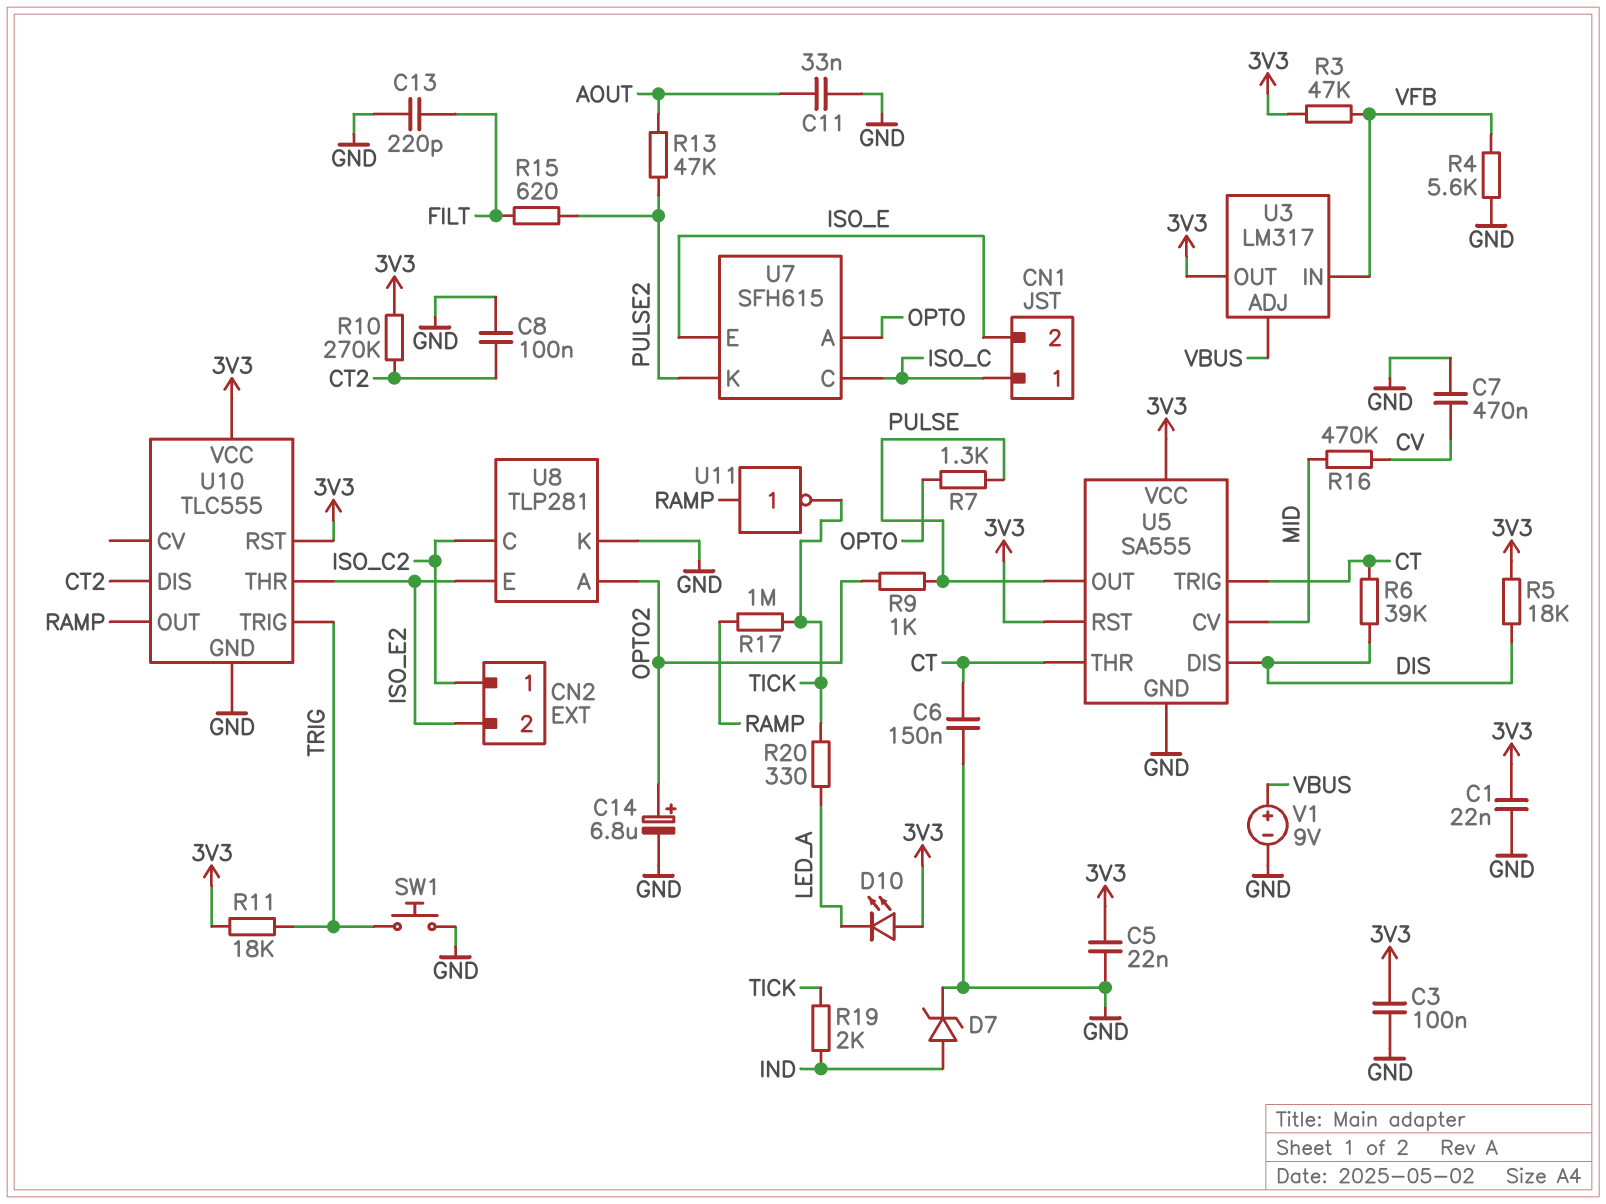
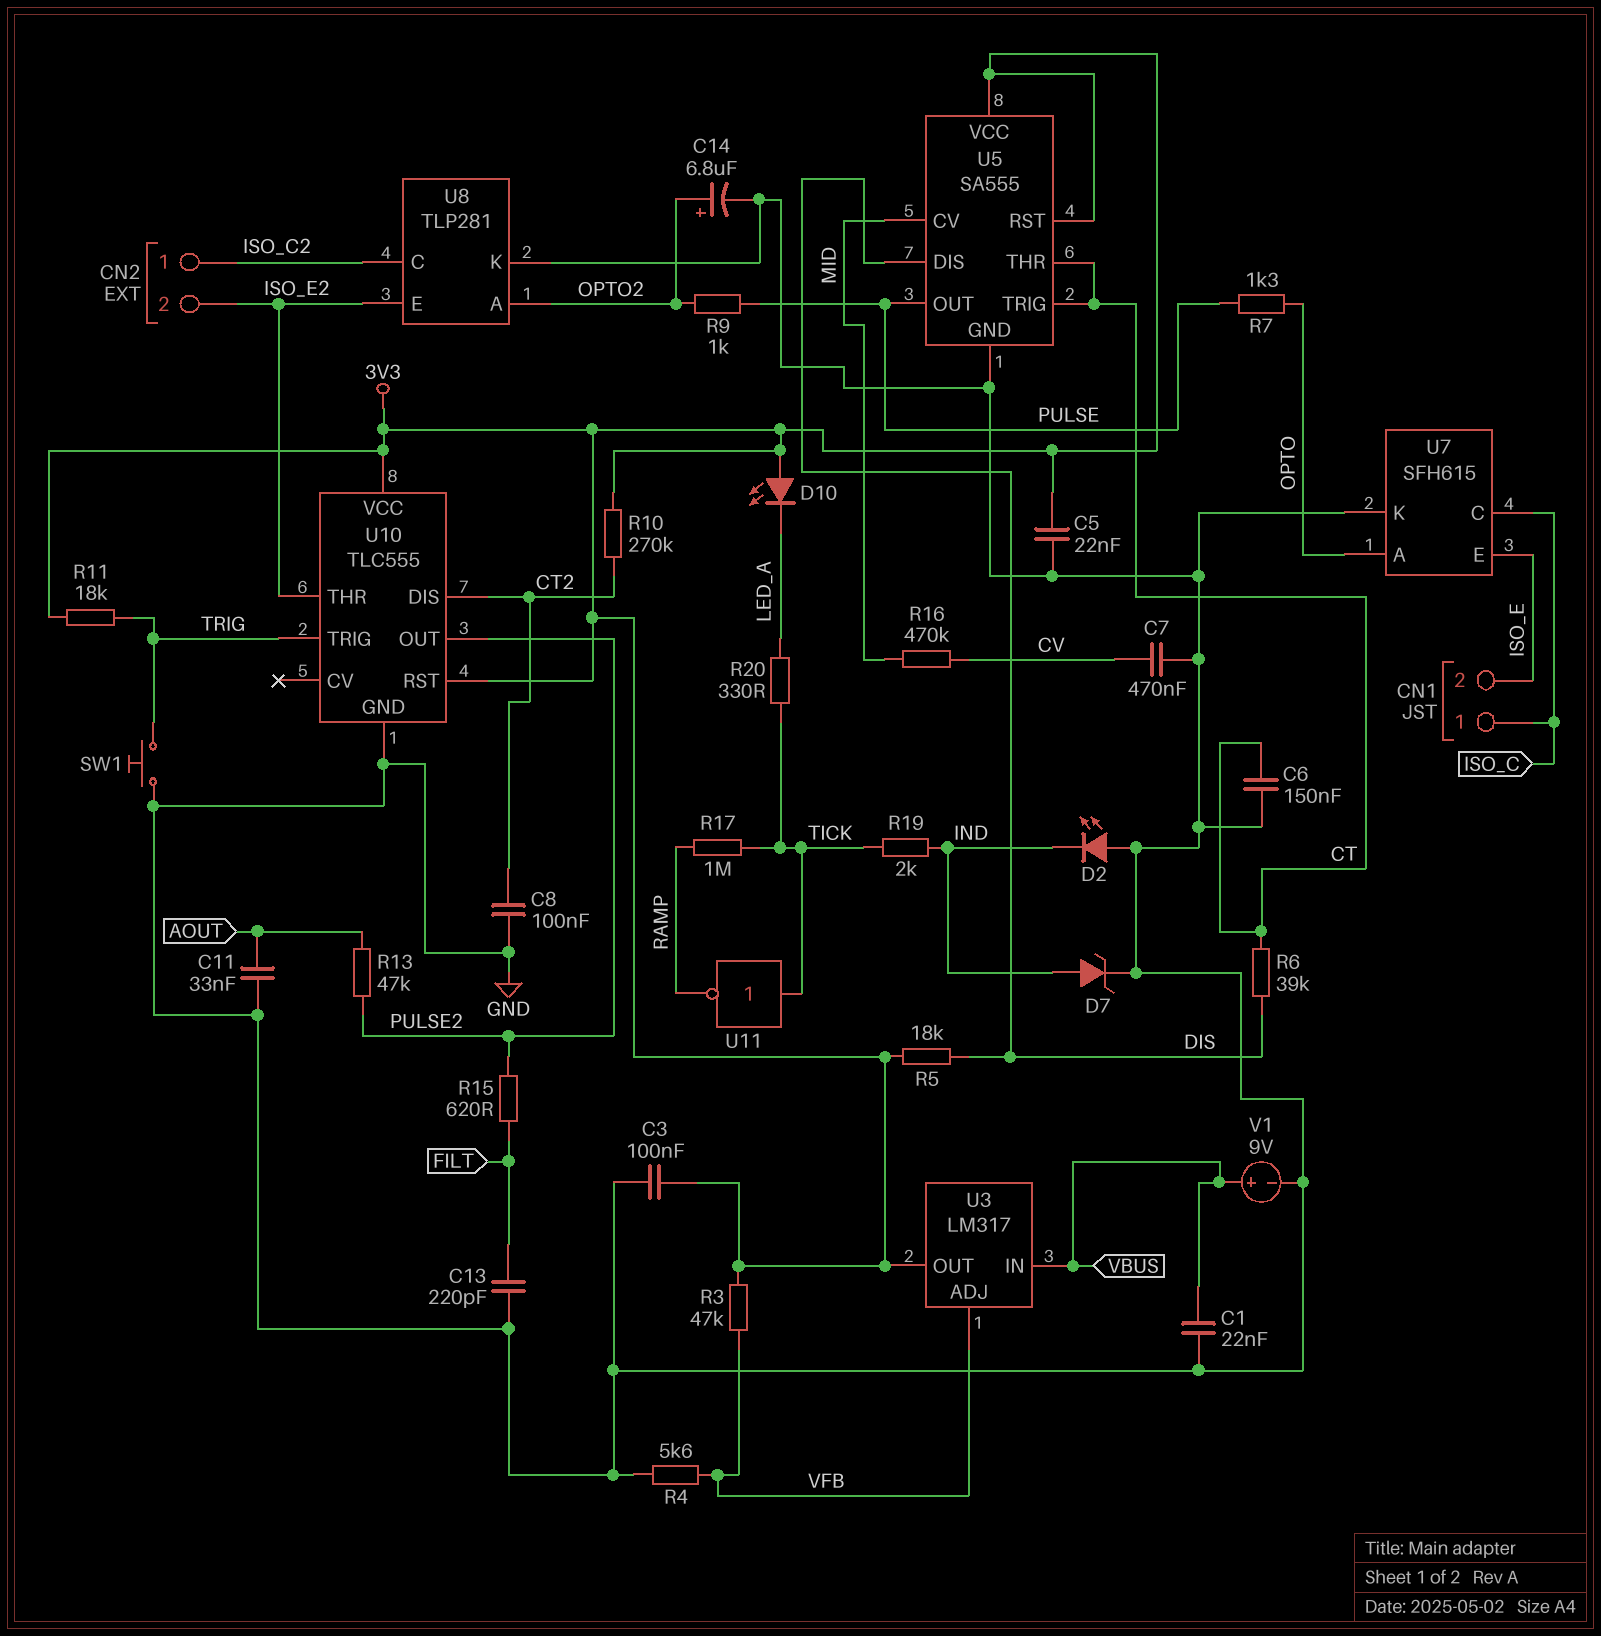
C1: 22nF (3V3, GND) -> 22nF (GND, VBUS)
D2: none -> LED (A GND, K IND)
U3 pin ADJ: VBUS -> VFB
U3 pin IN: VFB -> VBUS
U7 pin K: PULSE2 -> GND
U10 pin OUT: RAMP -> PULSE2
U11: NOT (in RAMP, out TICK) -> NOT (in TICK, out RAMP)

